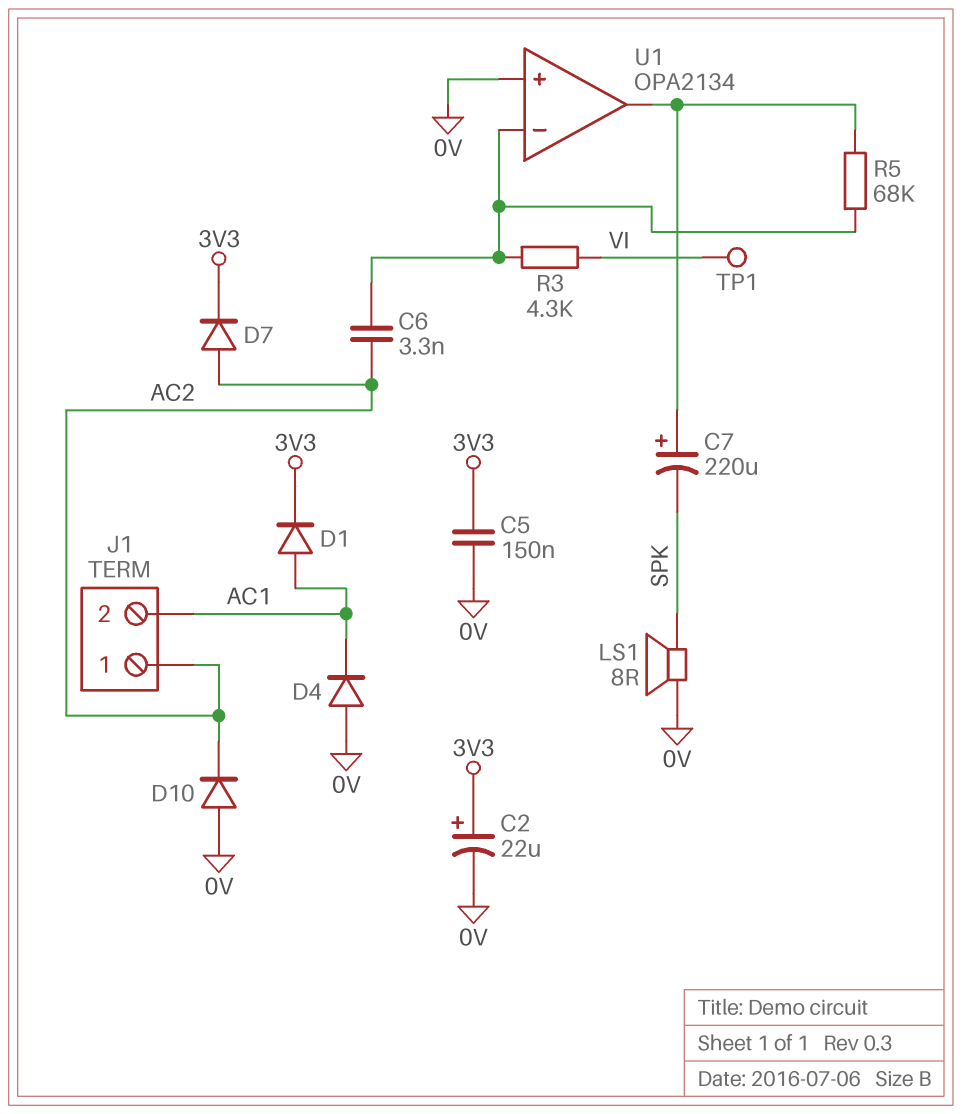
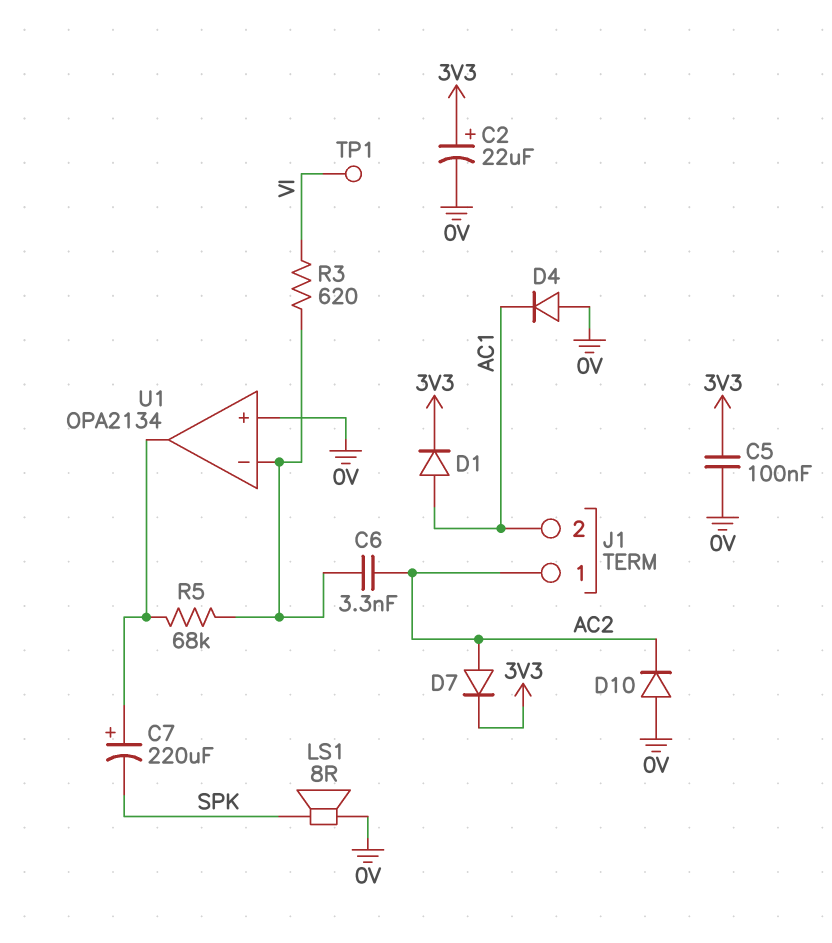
C5: 150nF (0V, 3V3) -> 100nF (0V, 3V3)
R3: 4.3k (U1/in-, VI) -> 620 (U1/in-, VI)

